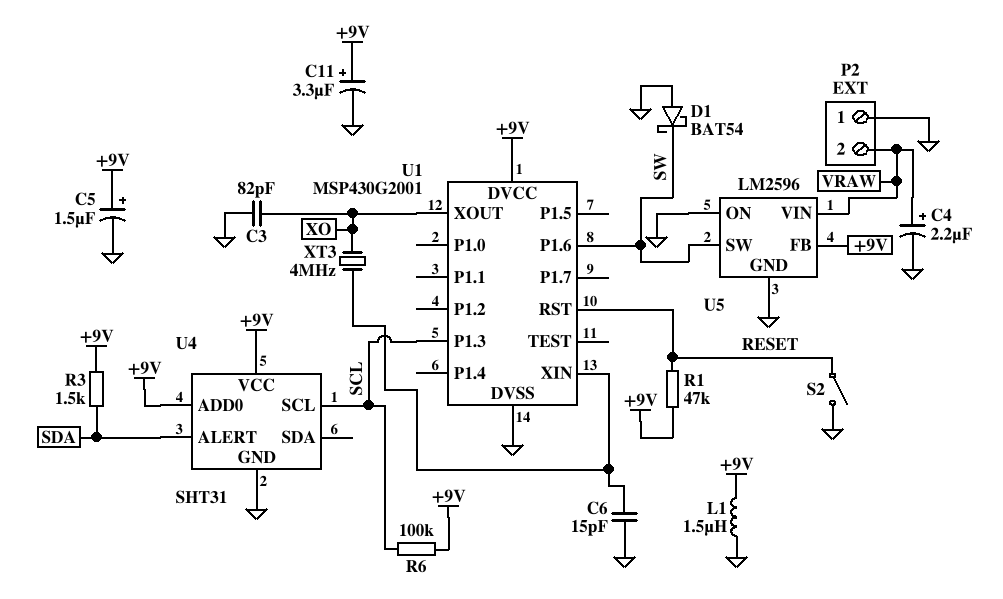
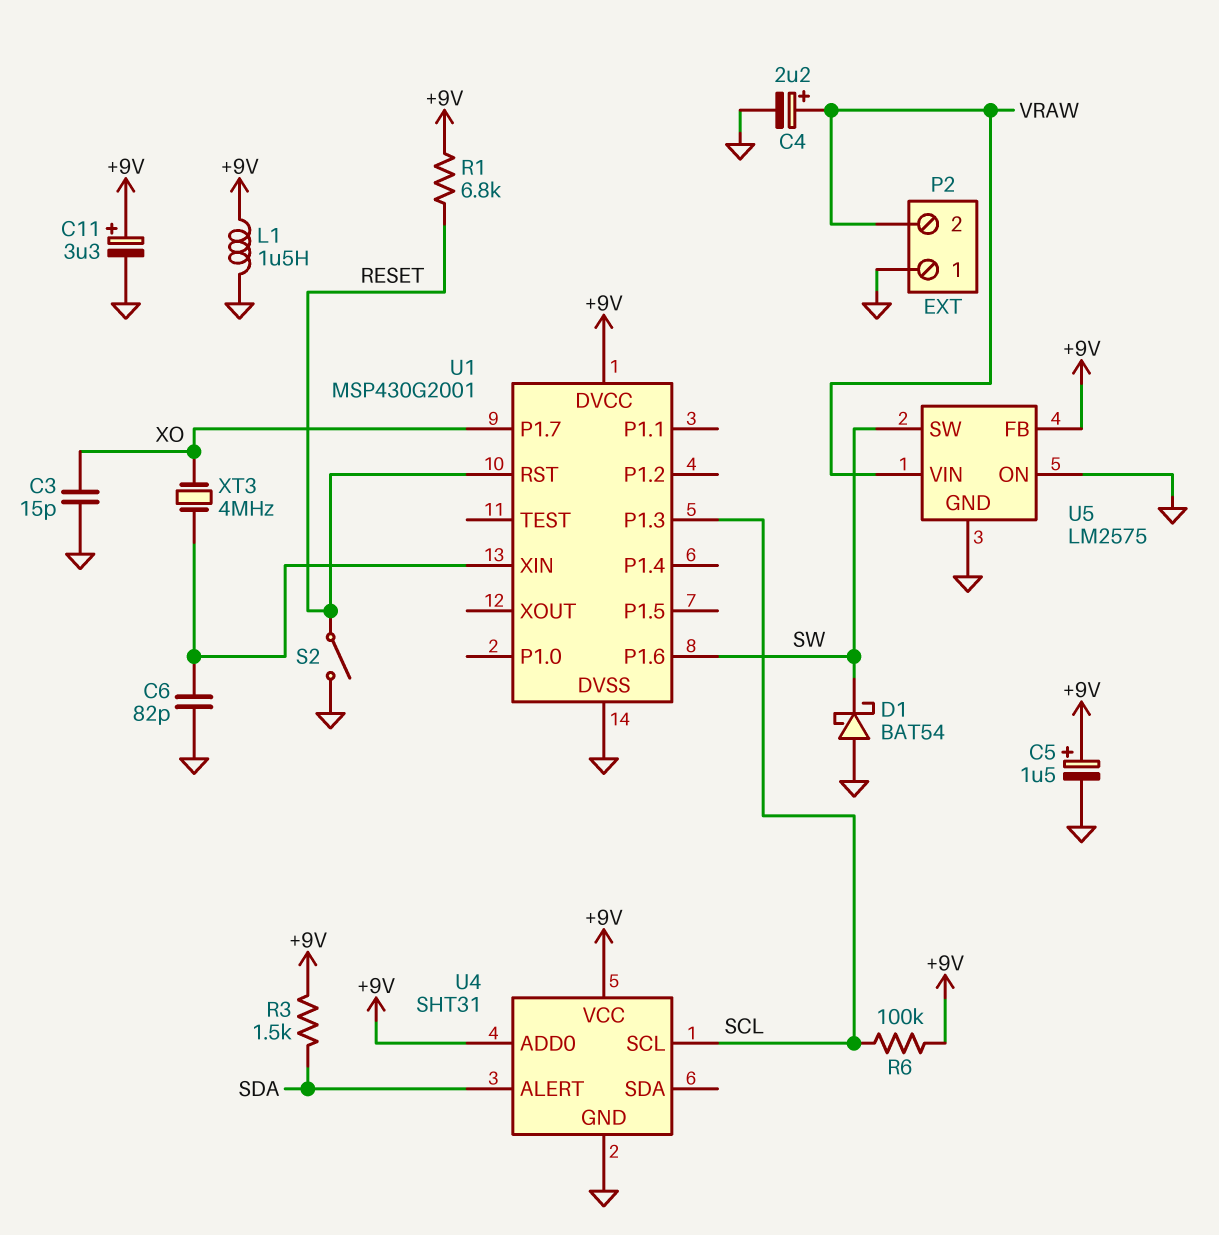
C3: 82pF (GND, XO) -> 15pF (GND, XO)
C6: 15pF (GND, U1/XIN) -> 82pF (GND, U1/XIN)
R1: 47k (+9V, RESET) -> 6.8k (+9V, RESET)
U1 pin P1.7: none -> XO
U1 pin XOUT: XO -> none
U5: LM2596 -> LM2575

